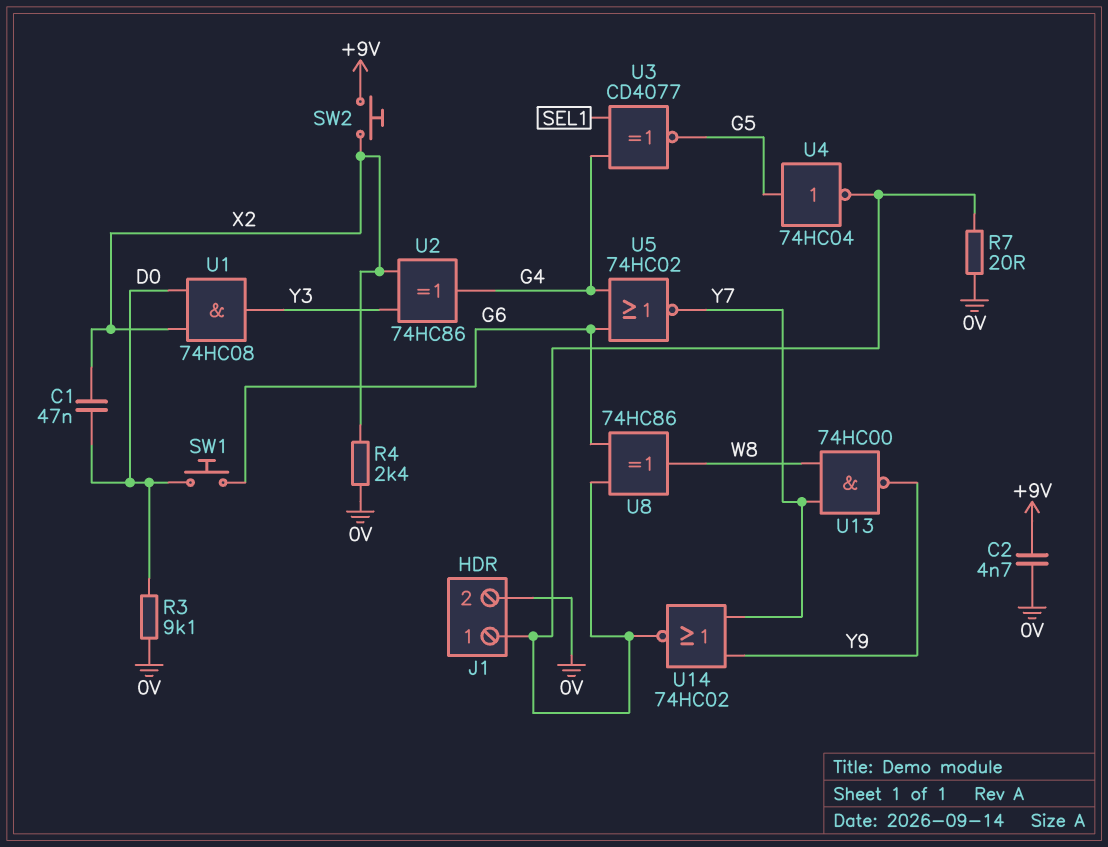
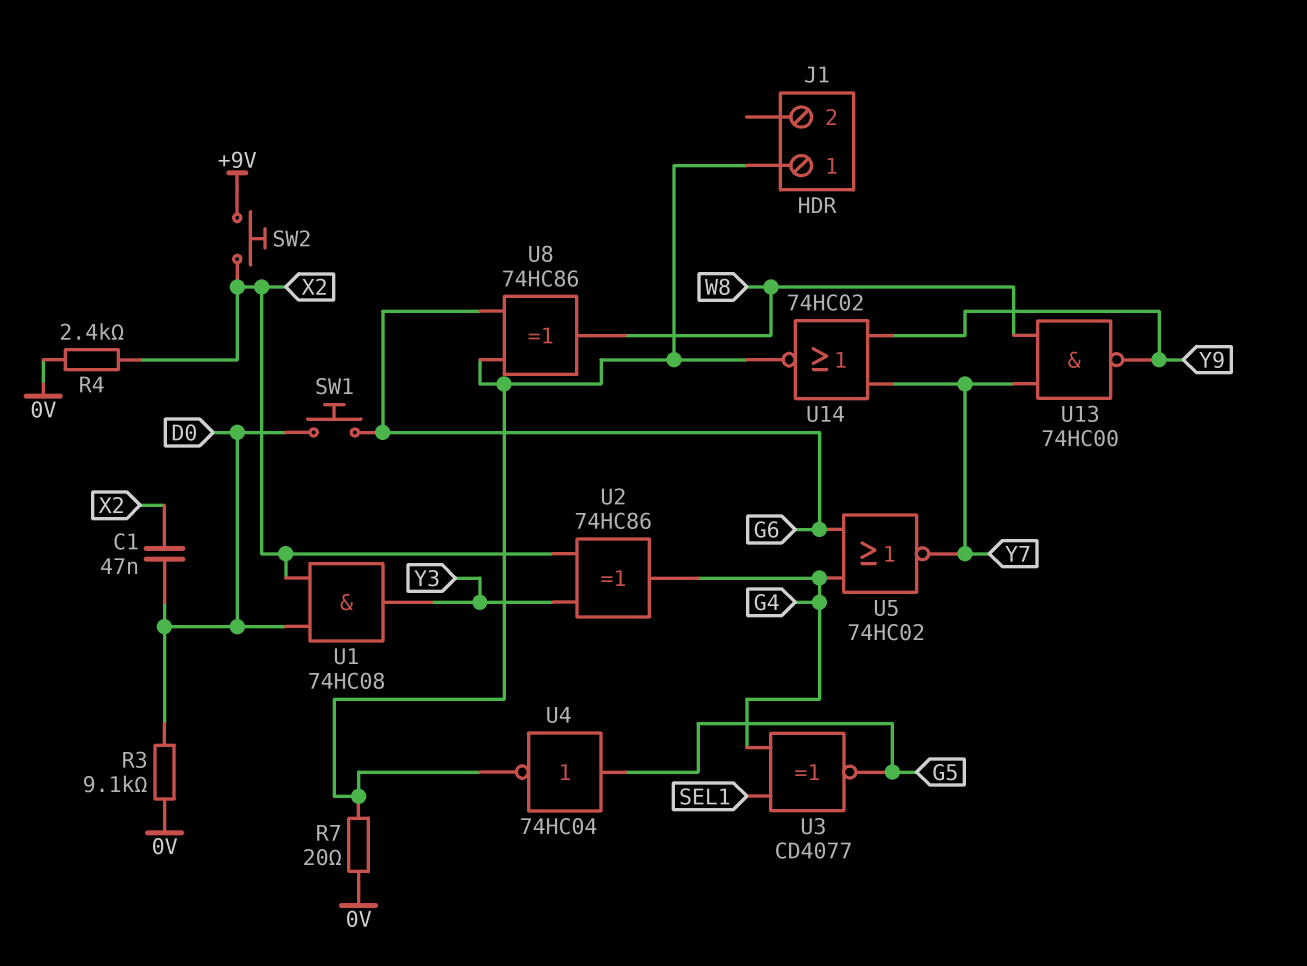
C2: 4.7nF (+9V, 0V) -> none
J1 pin 2: 0V -> none

